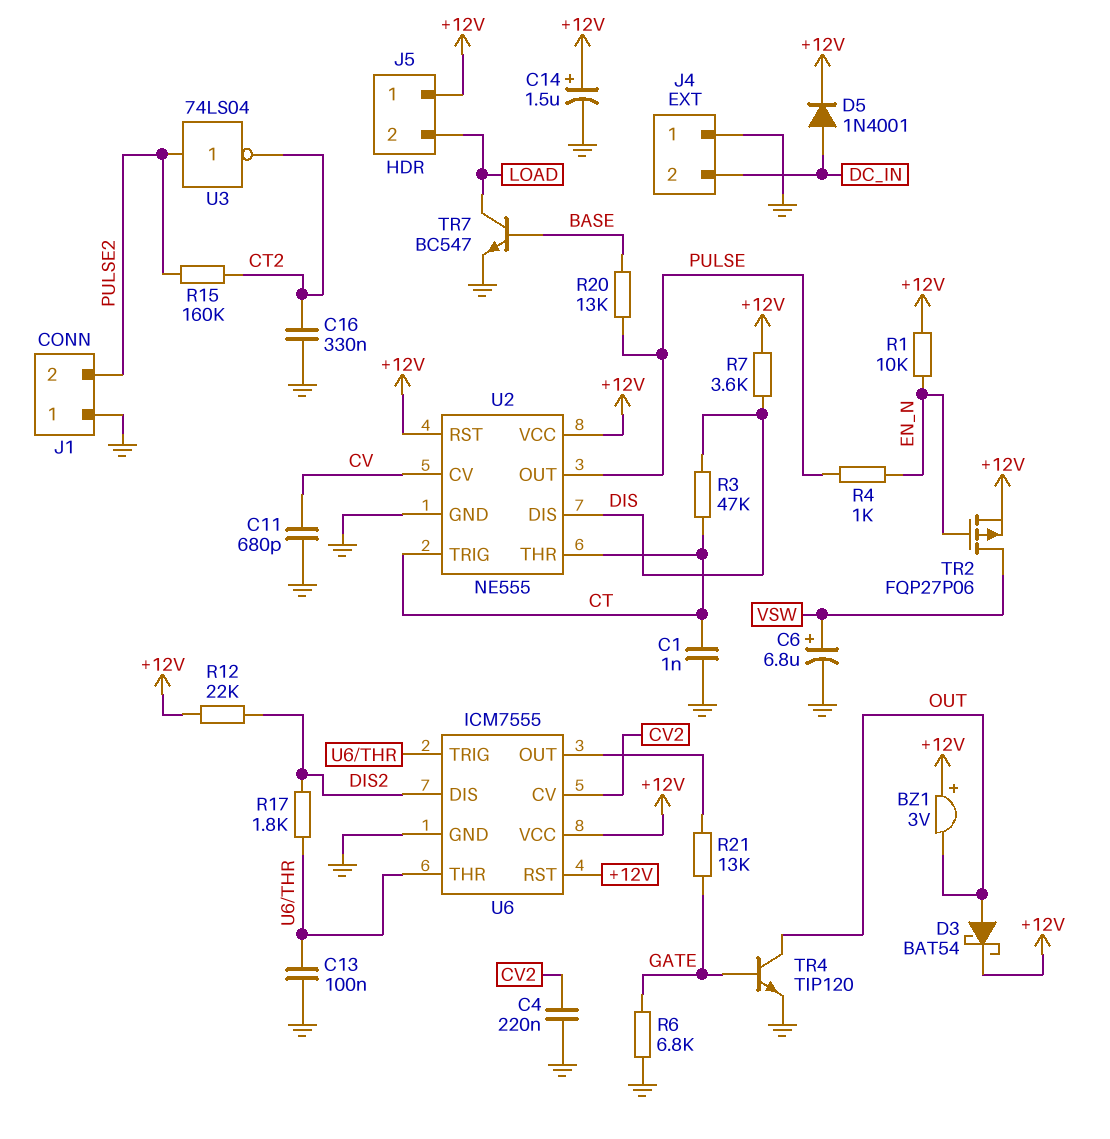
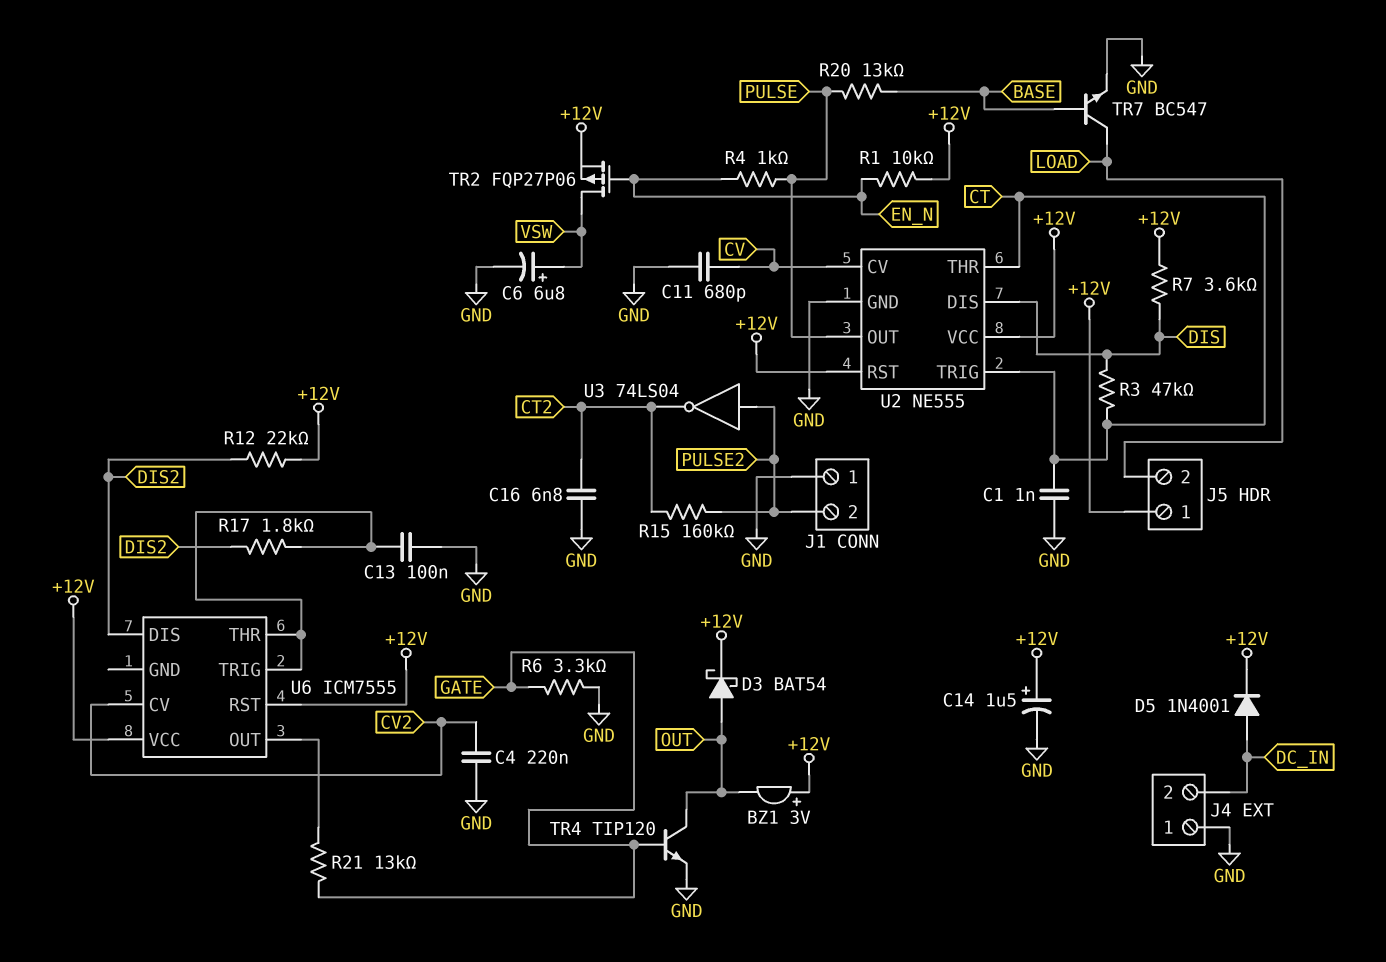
C16: 330nF (CT2, GND) -> 6.8nF (CT2, GND)
R6: 6.8k (GATE, GND) -> 3.3k (GATE, GND)
U6 pin GND: GND -> none

